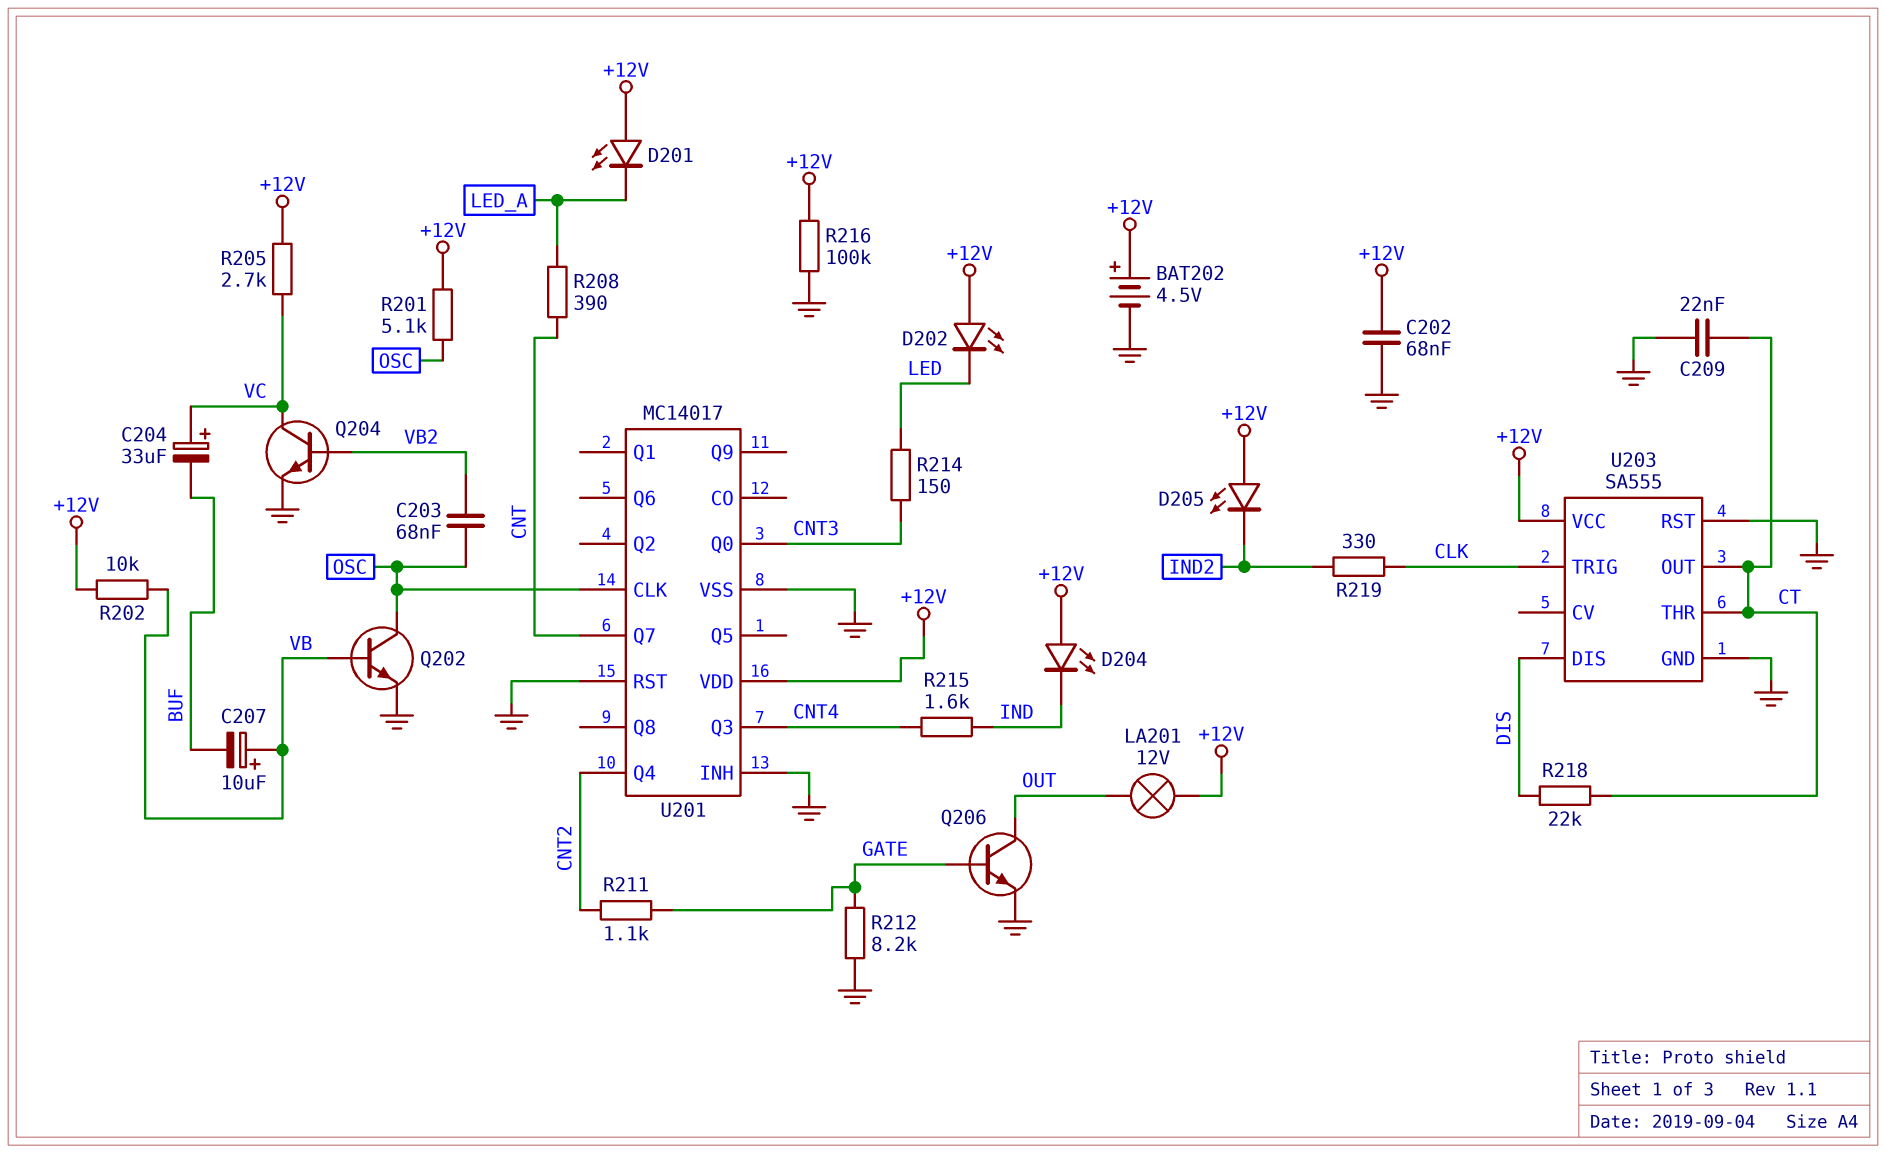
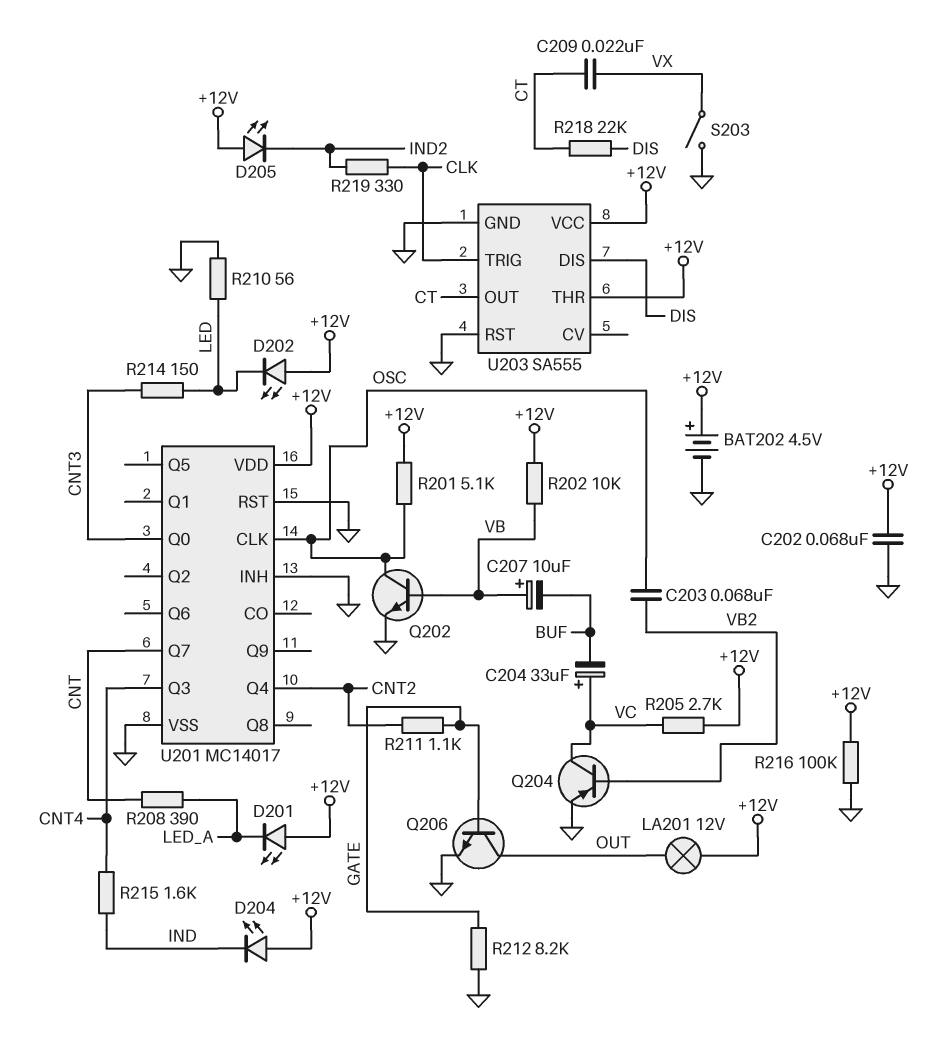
C209: 22nF (CT, GND) -> 22nF (CT, VX)
Q204: NPN (B VB2, C VC, E GND) -> PNP (B VB2, C VC, E GND)
R210: none -> 56 (GND, LED)
S203: none -> switch (GND, VX)
U203 pin THR: CT -> +12V

